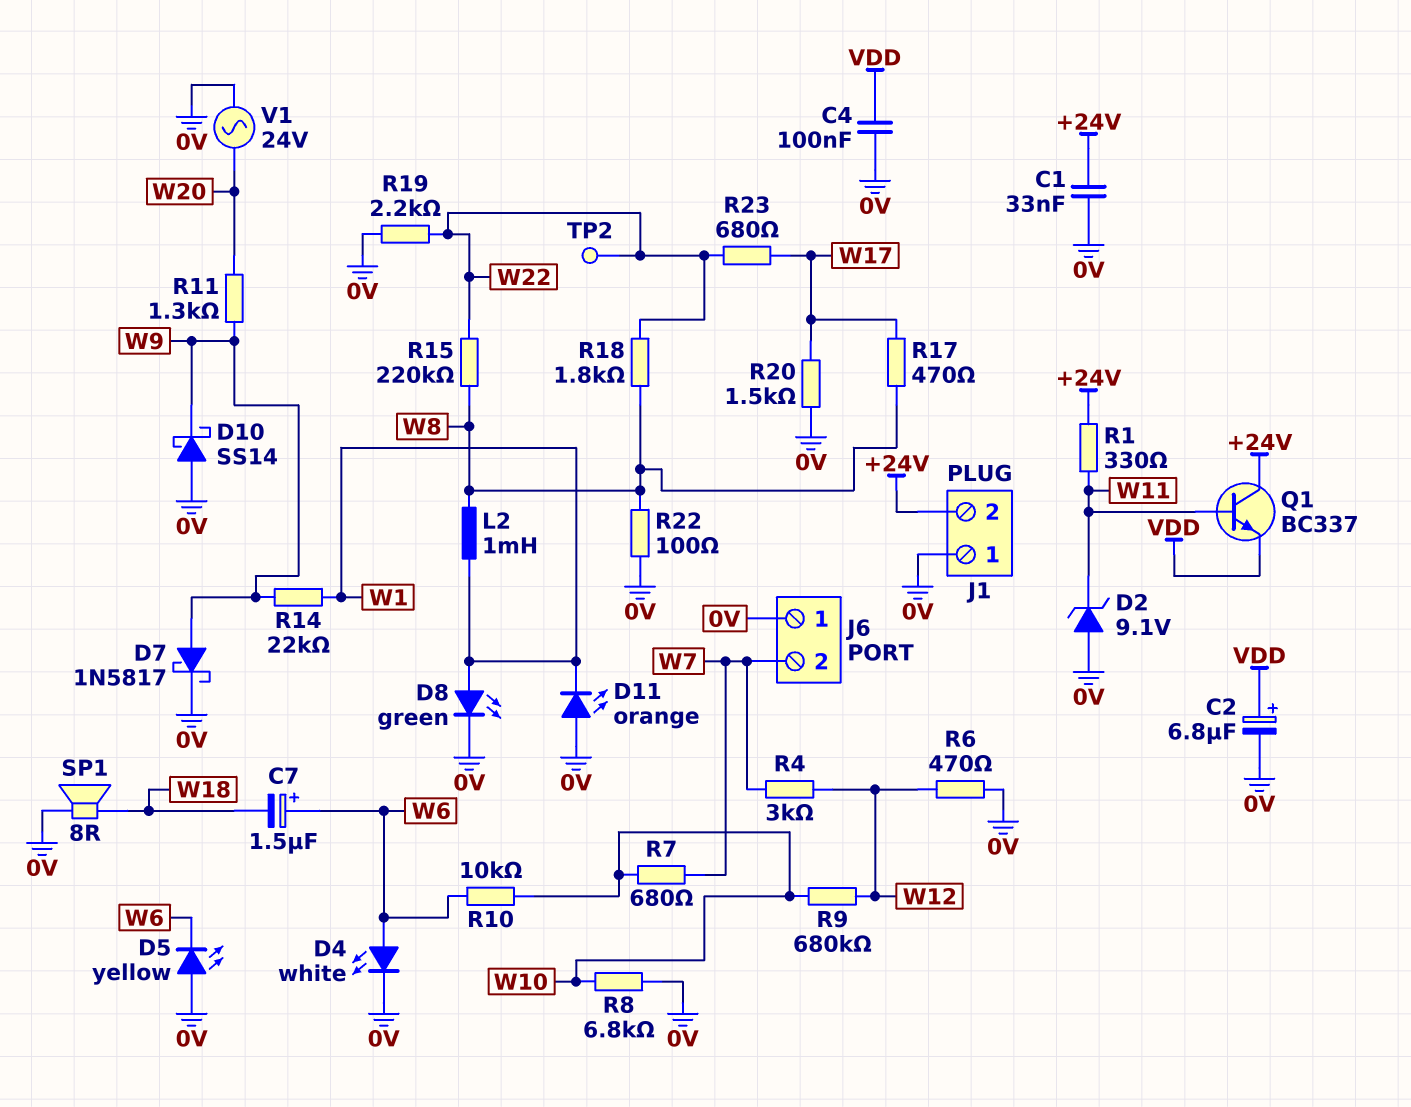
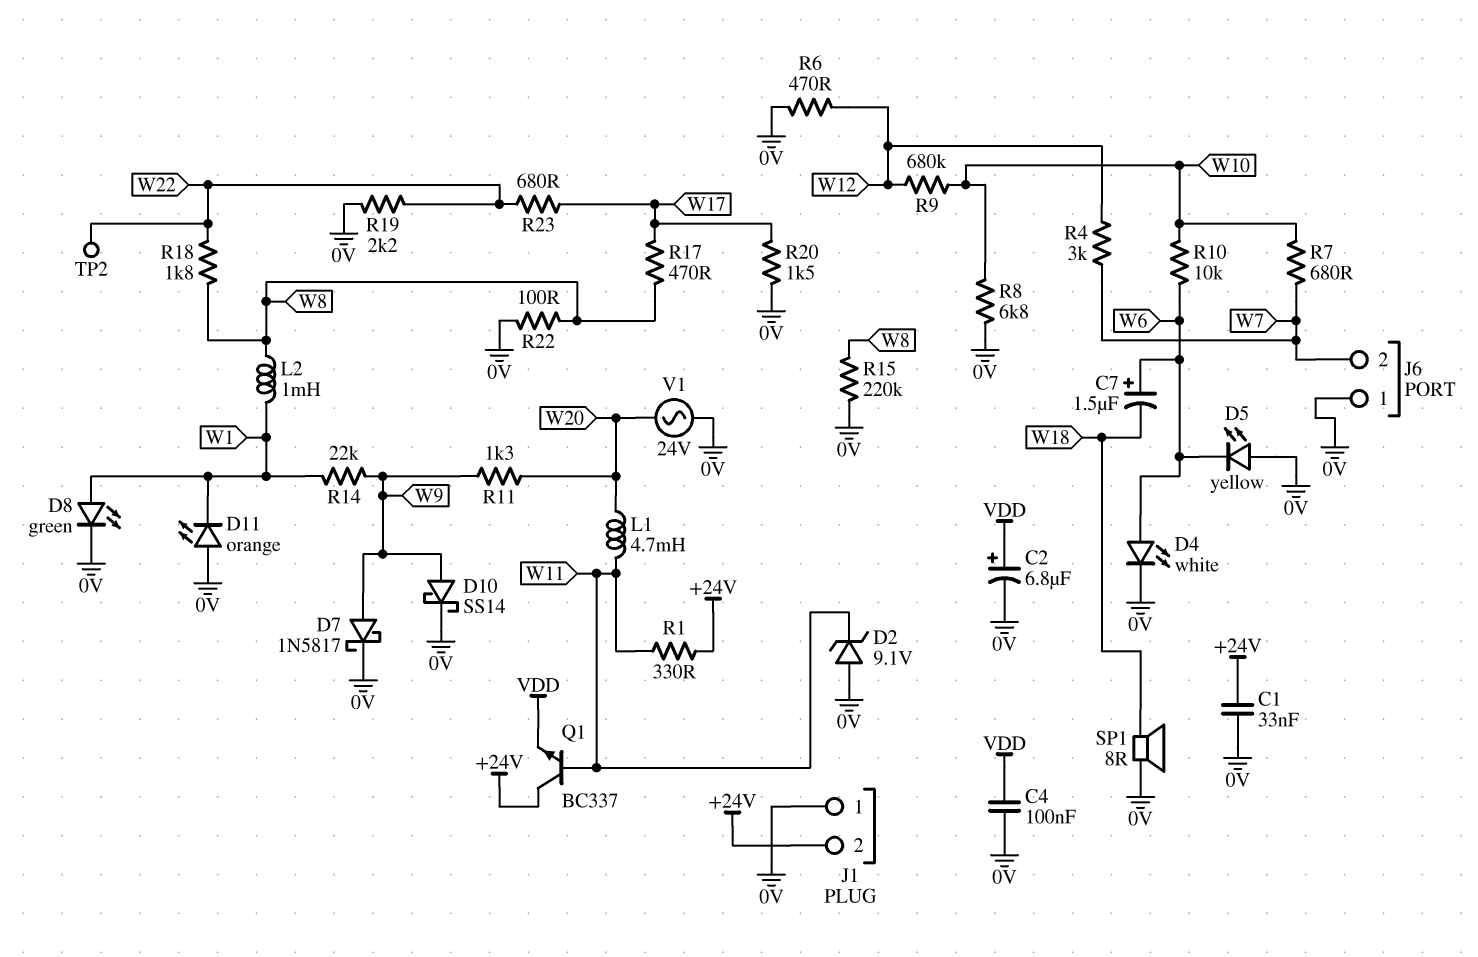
D10: schottky SS14 (A 0V, K W9) -> schottky SS14 (A W9, K 0V)
L1: none -> 4.7mH (W11, W20)
R15: 220k (W8, W22) -> 220k (0V, W8)

